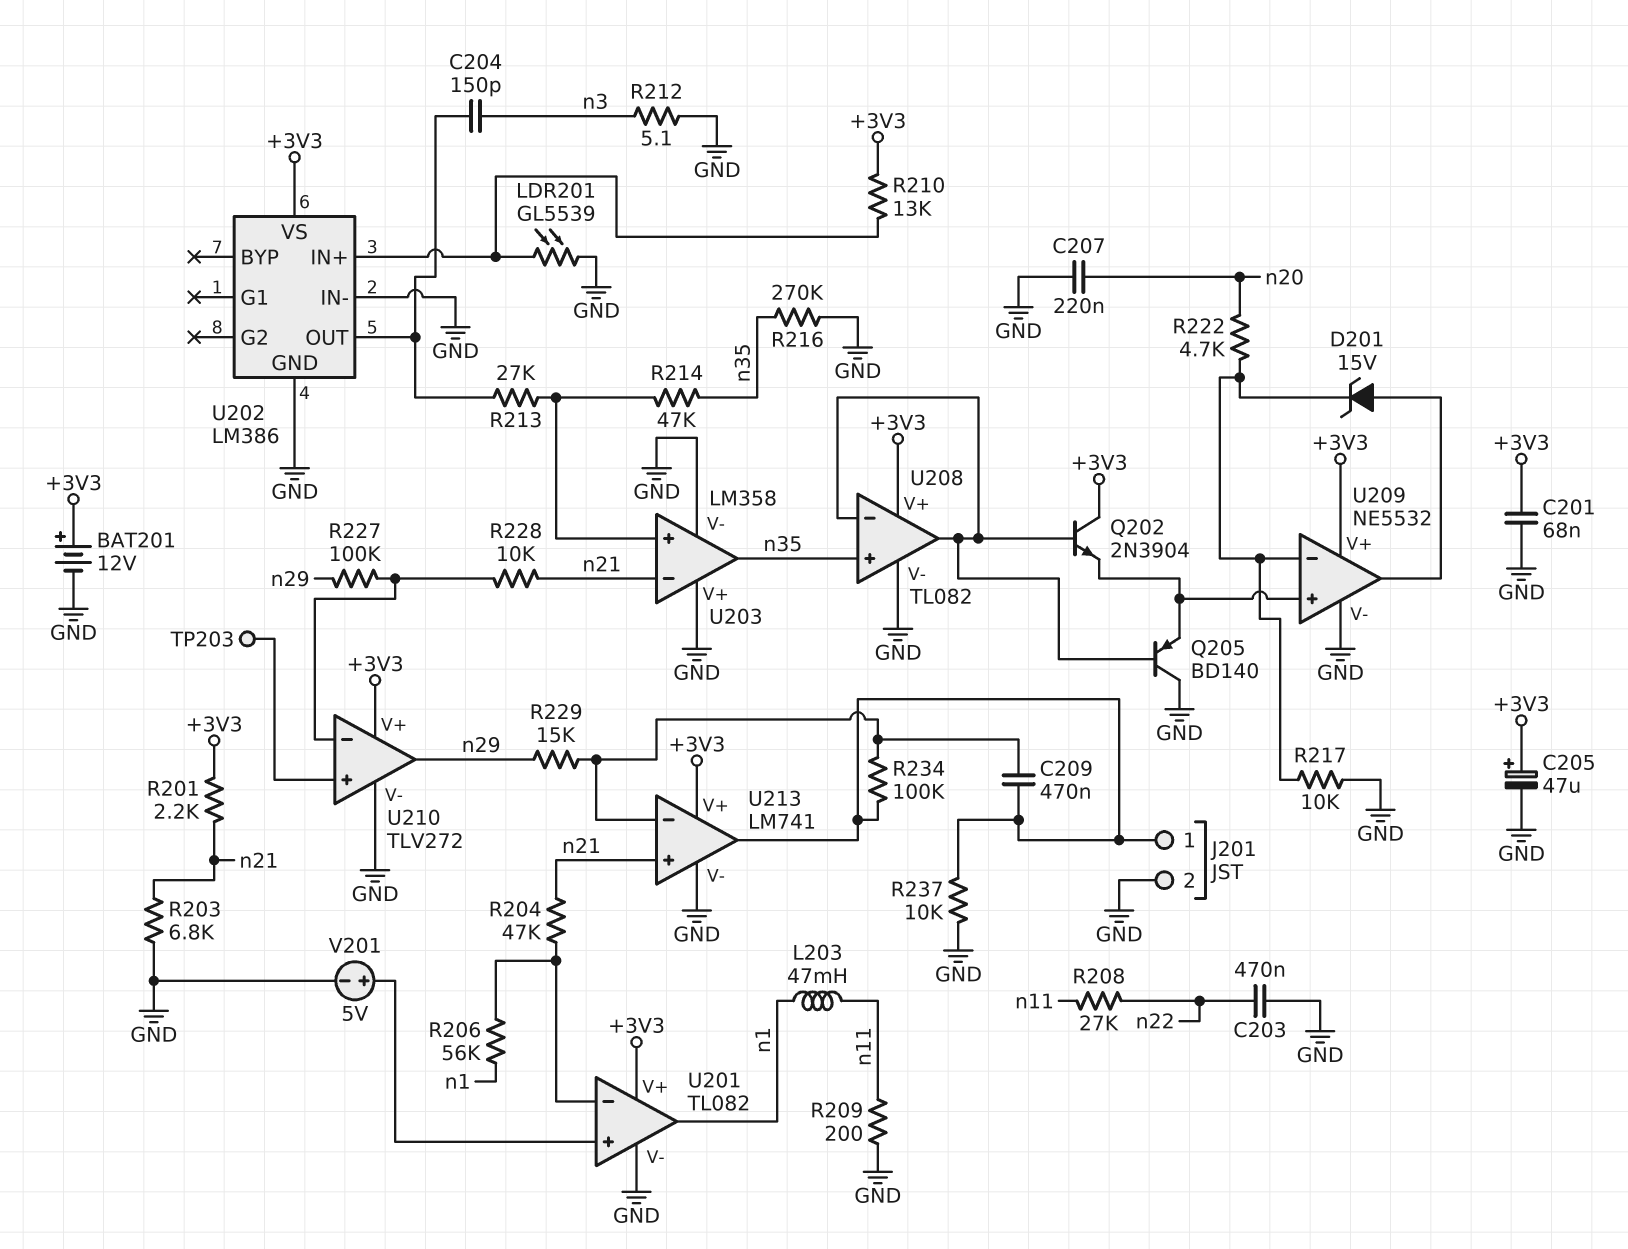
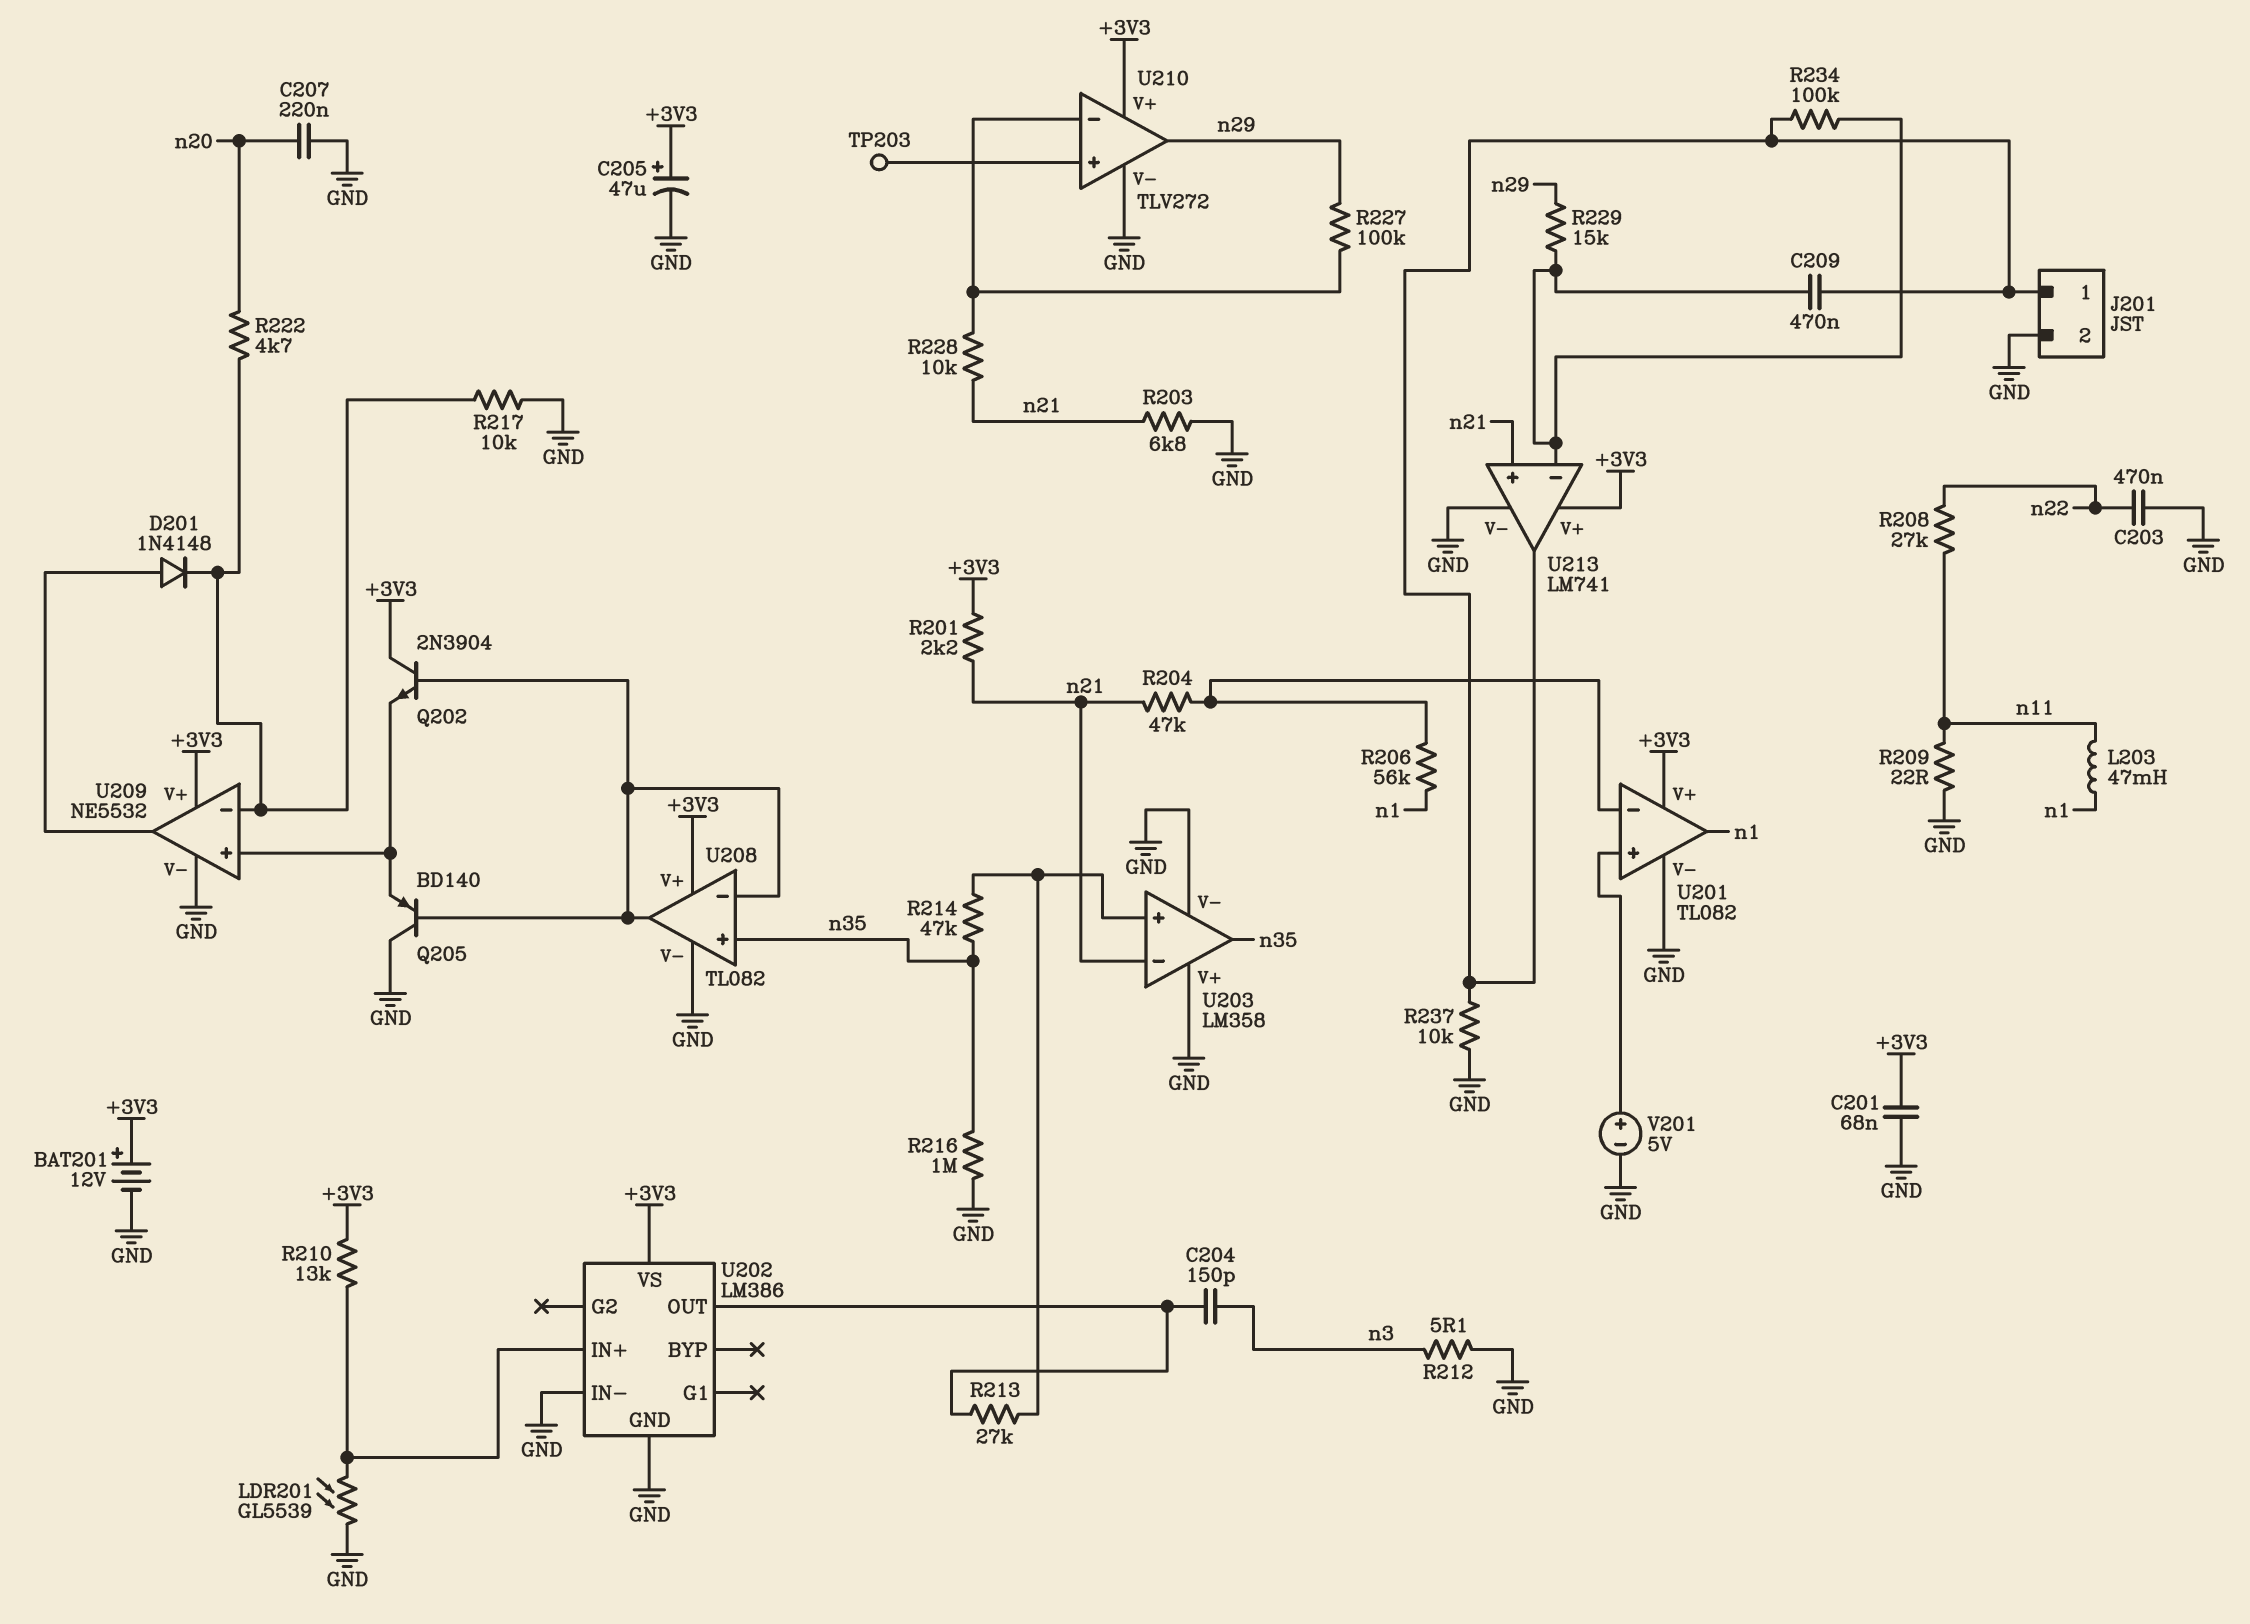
D201: zener 15V (A U209/out, K U209/in-) -> diode 1N4148 (A U209/out, K U209/in-)
R209: 200 (GND, n11) -> 22 (GND, n11)
R216: 270k (GND, n35) -> 1M (GND, n35)

